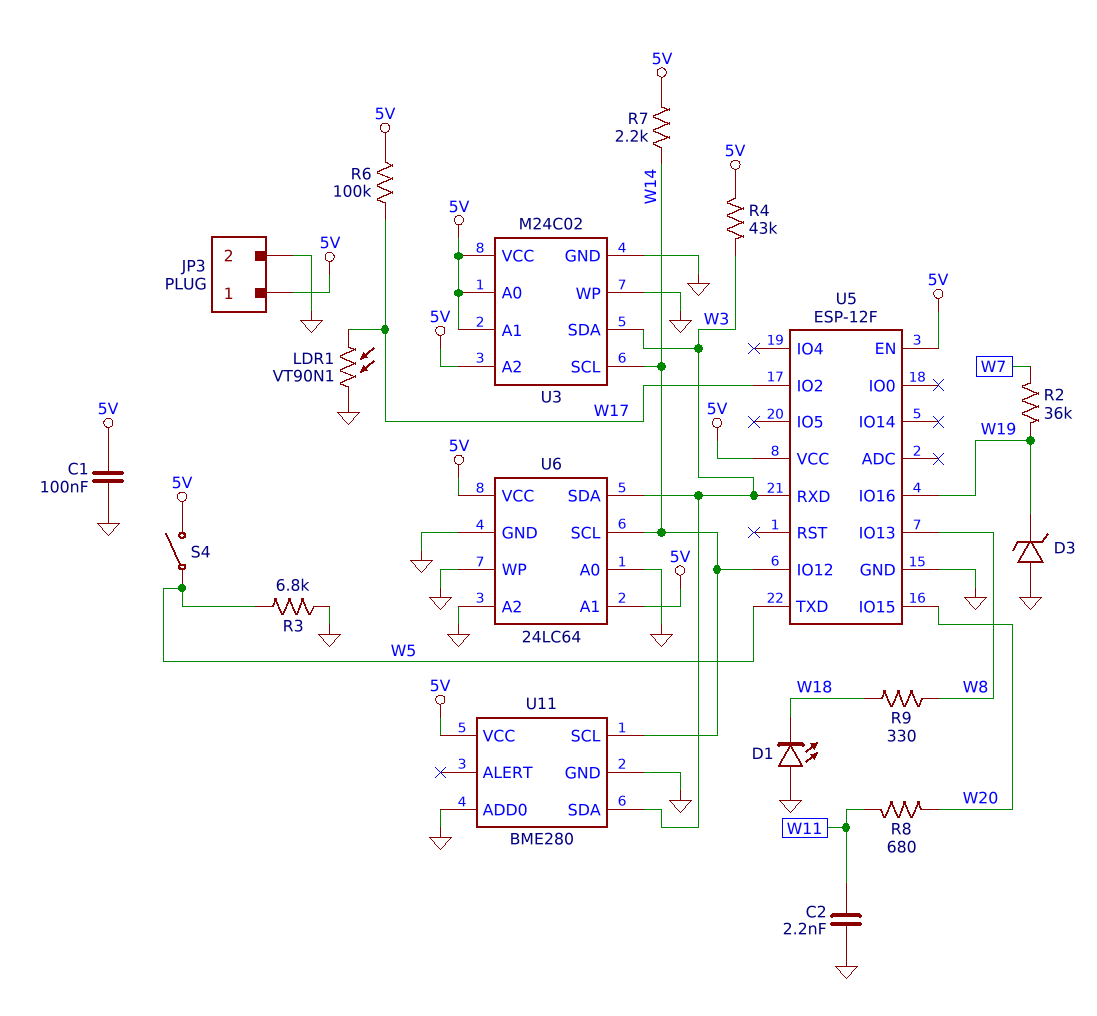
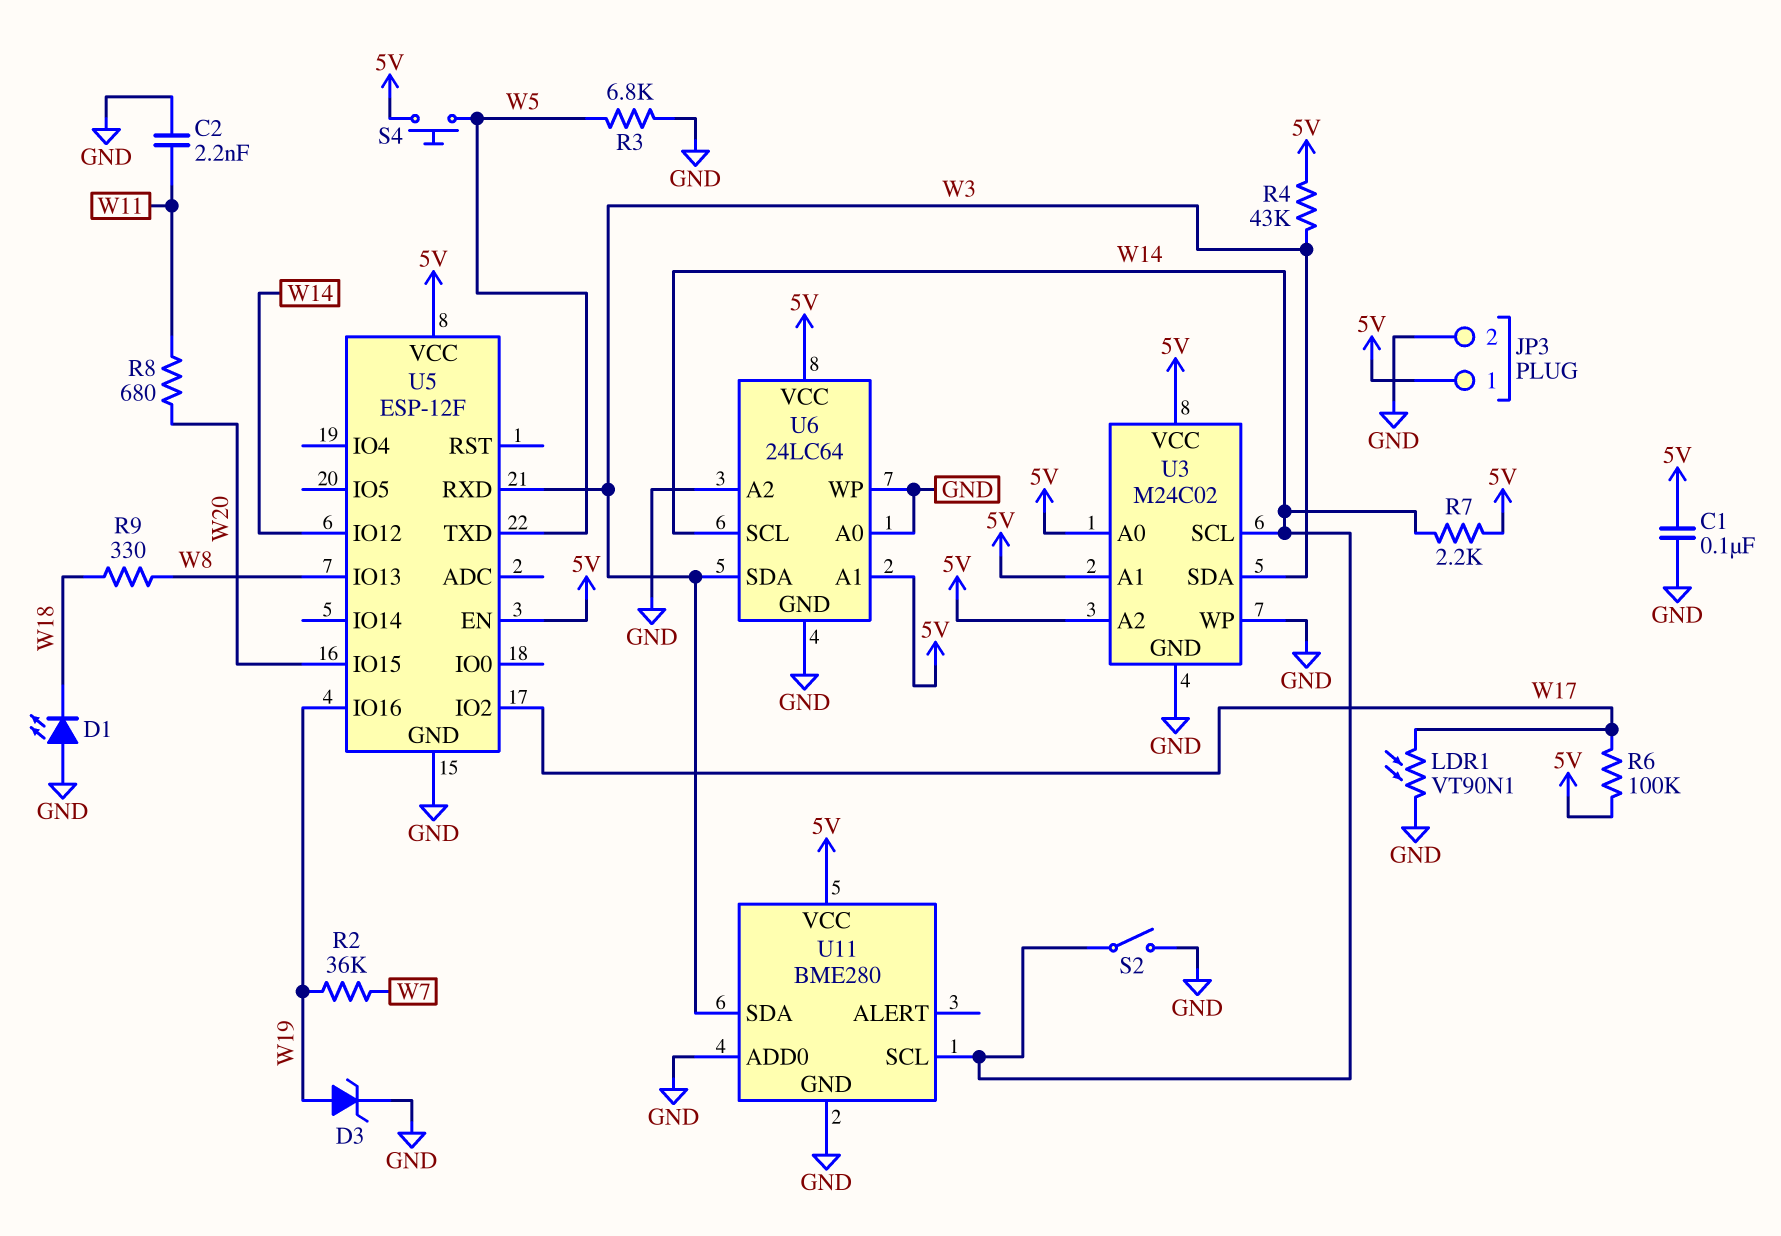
D3: zener (A GND, K W19) -> zener (A W19, K GND)
S2: none -> switch (GND, W14)
S4: switch (5V, W5) -> button (5V, W5)

